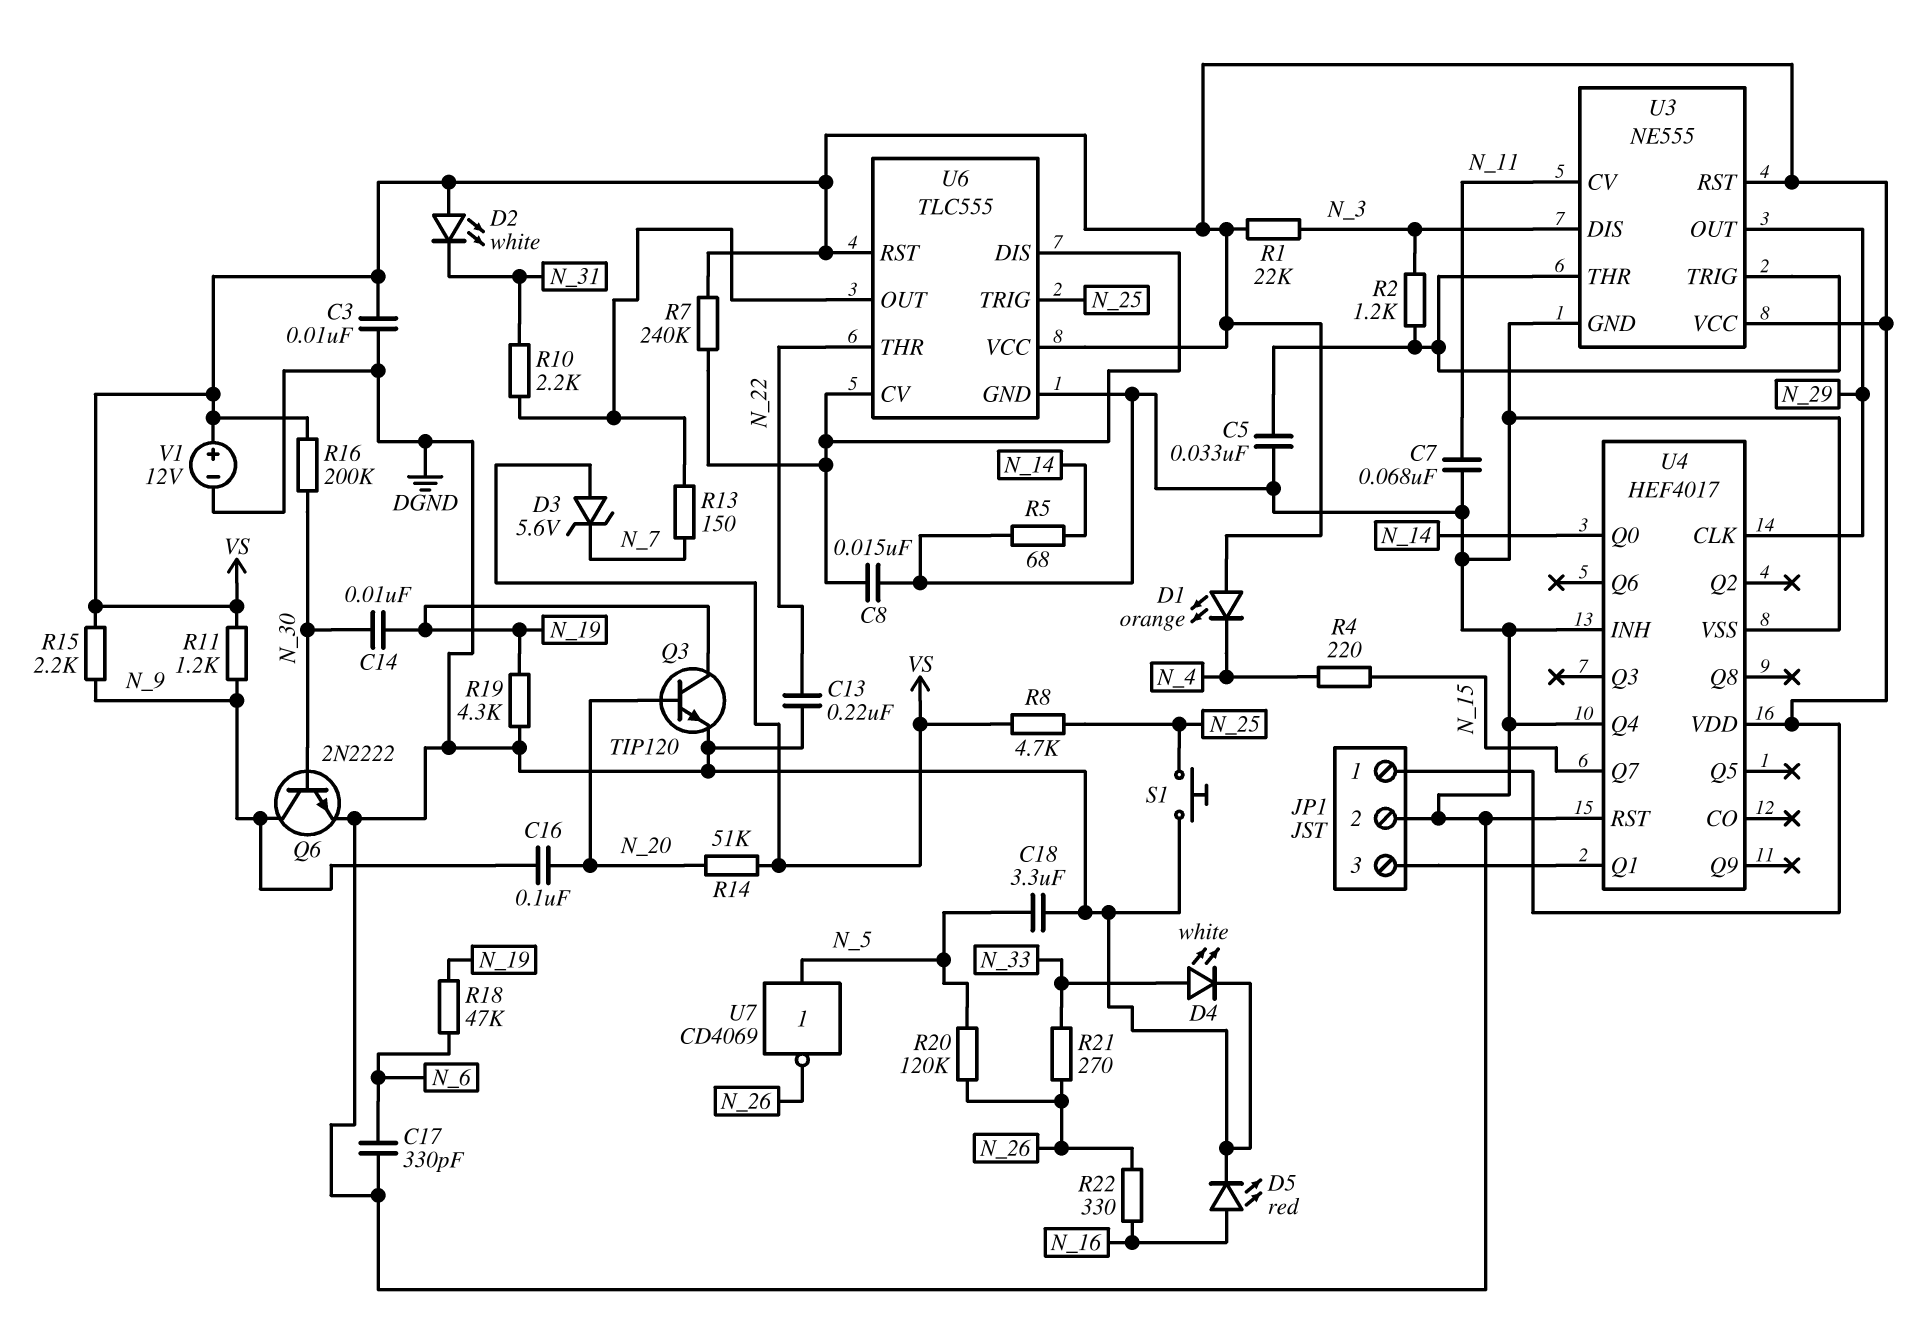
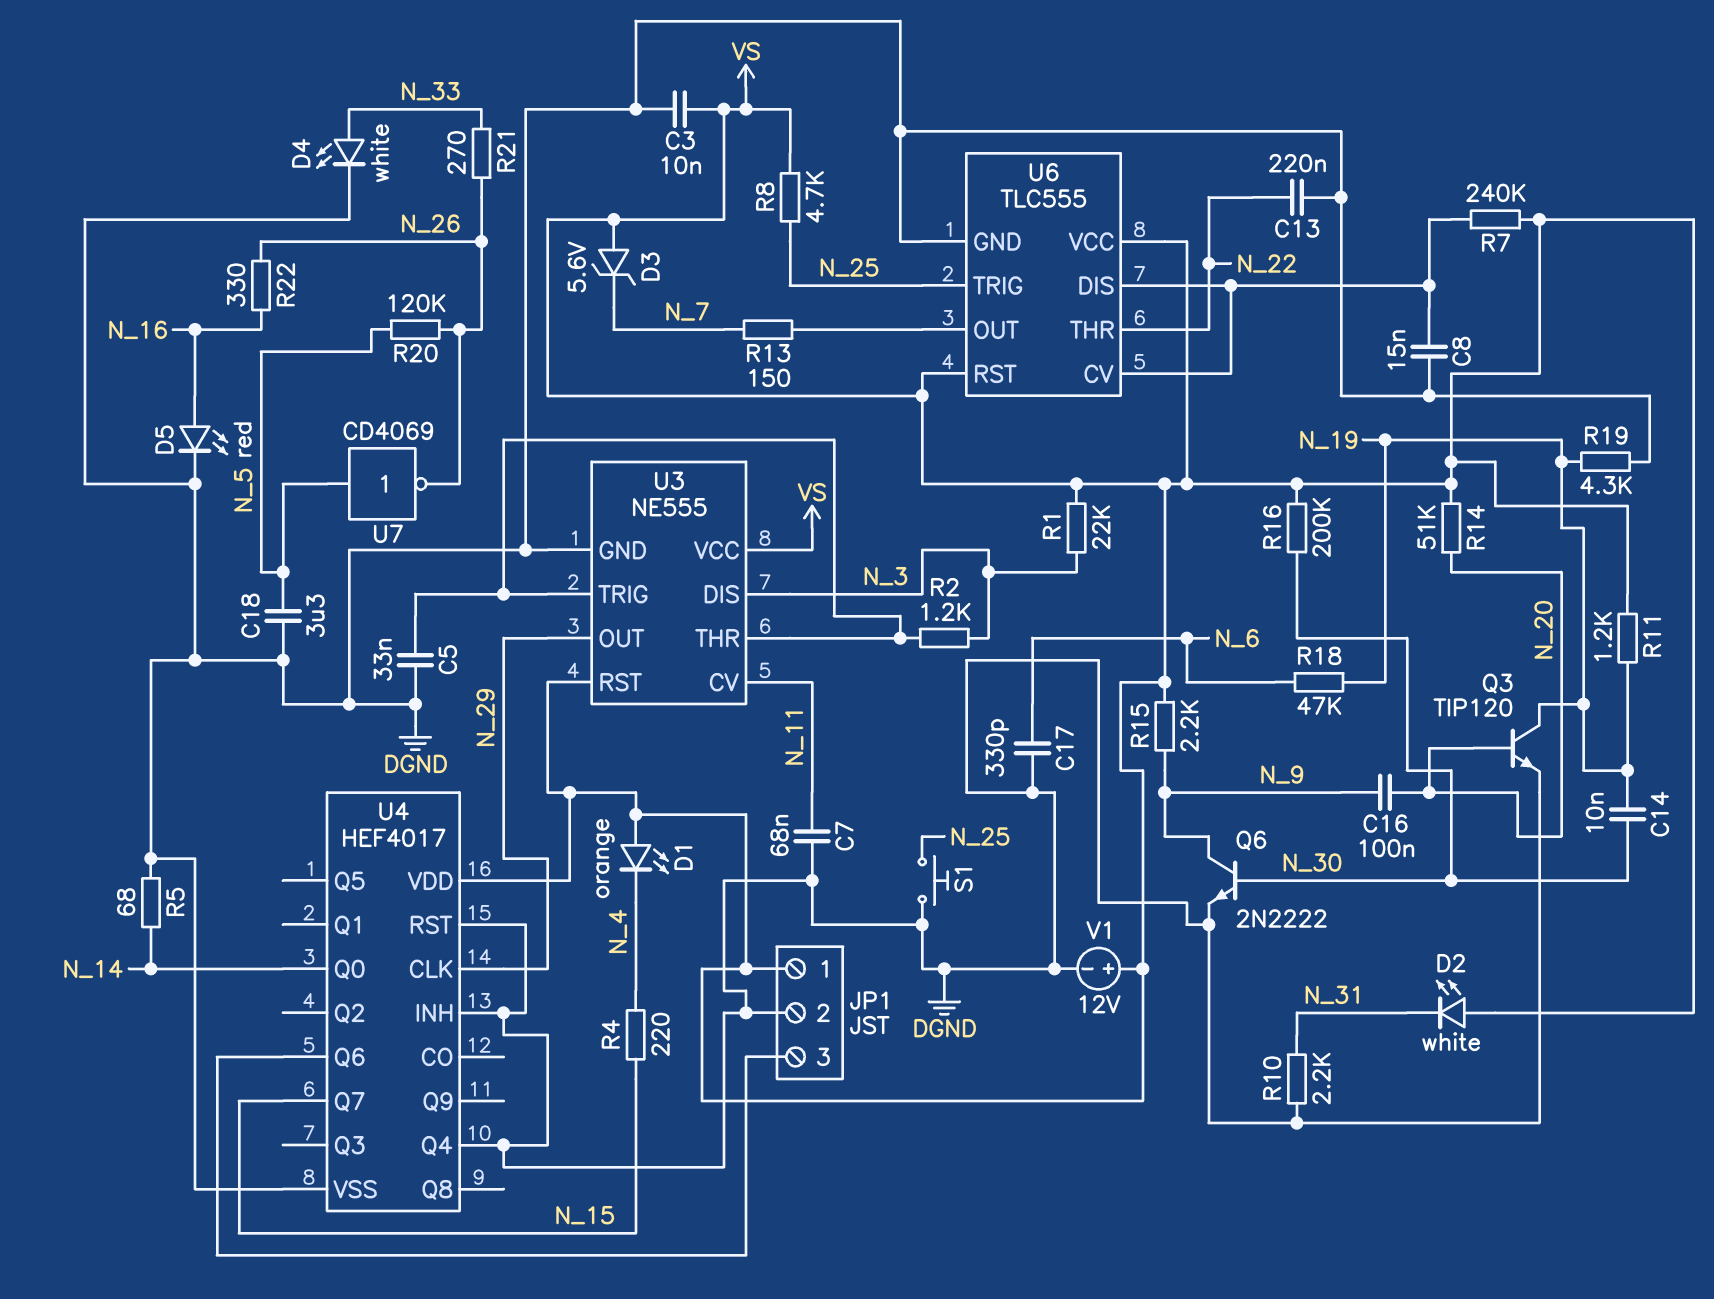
R10: 2.2k (N_31, U6/OUT) -> 2.2k (DGND, N_31)
R11: 1.2k (N_9, VS) -> 1.2k (N_19, VS)
U4 pin Q1: JP1/3 -> none
U4 pin Q6: none -> JP1/3

